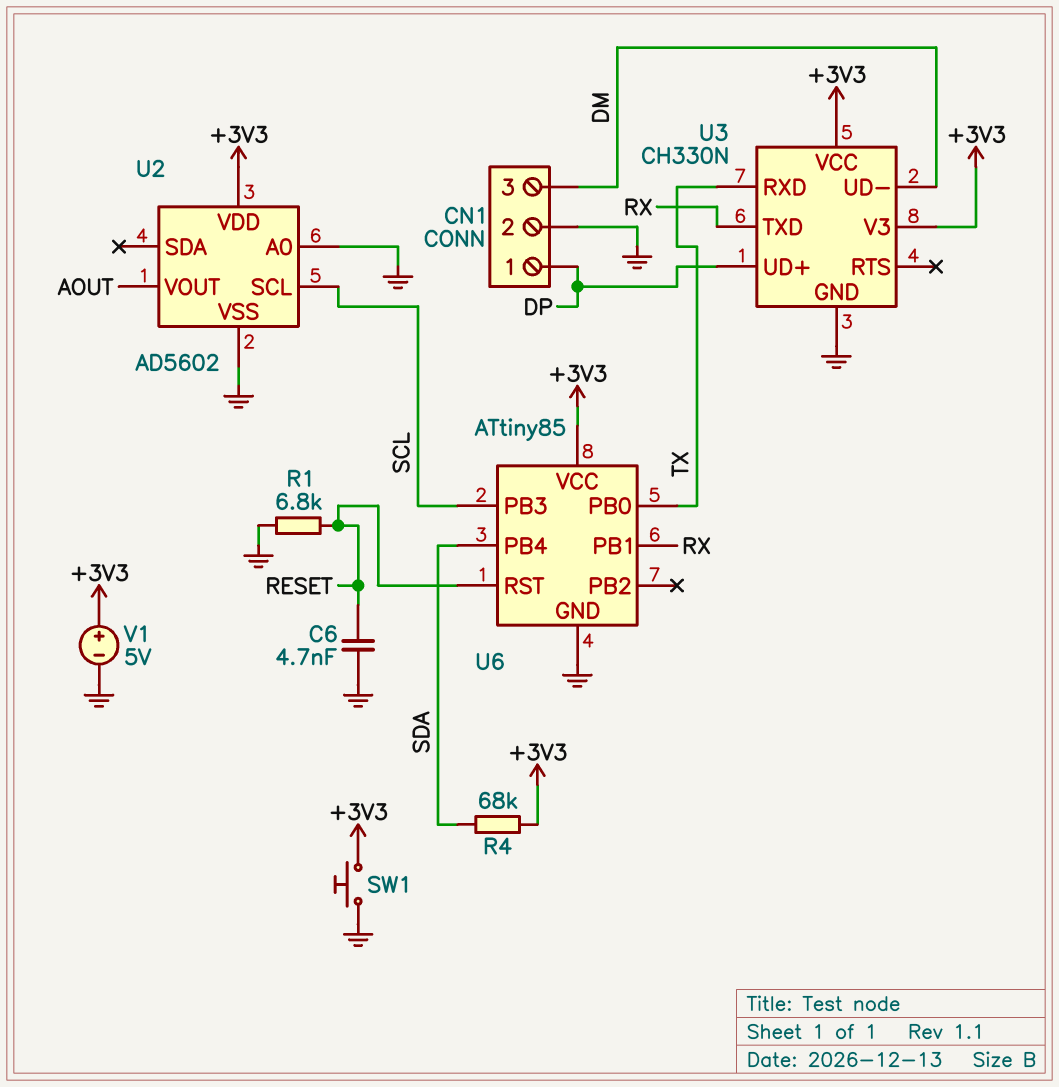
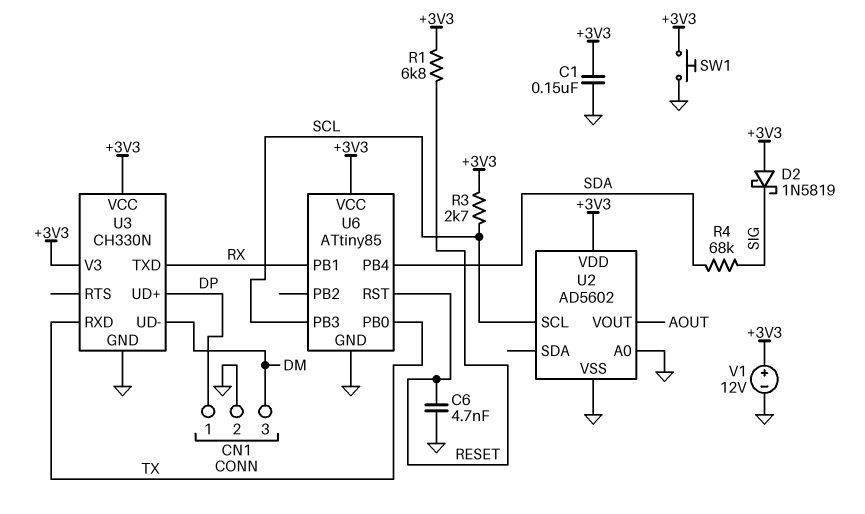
C1: none -> 150nF (+3V3, GND)
D2: none -> schottky 1N5819 (A +3V3, K SIG)
R1: 6.8k (GND, RESET) -> 6.8k (+3V3, RESET)
R3: none -> 2.7k (+3V3, SCL)
R4: 68k (+3V3, SDA) -> 68k (SDA, SIG)
V1: 5V (plus +3V3, minus GND) -> 12V (plus +3V3, minus GND)

